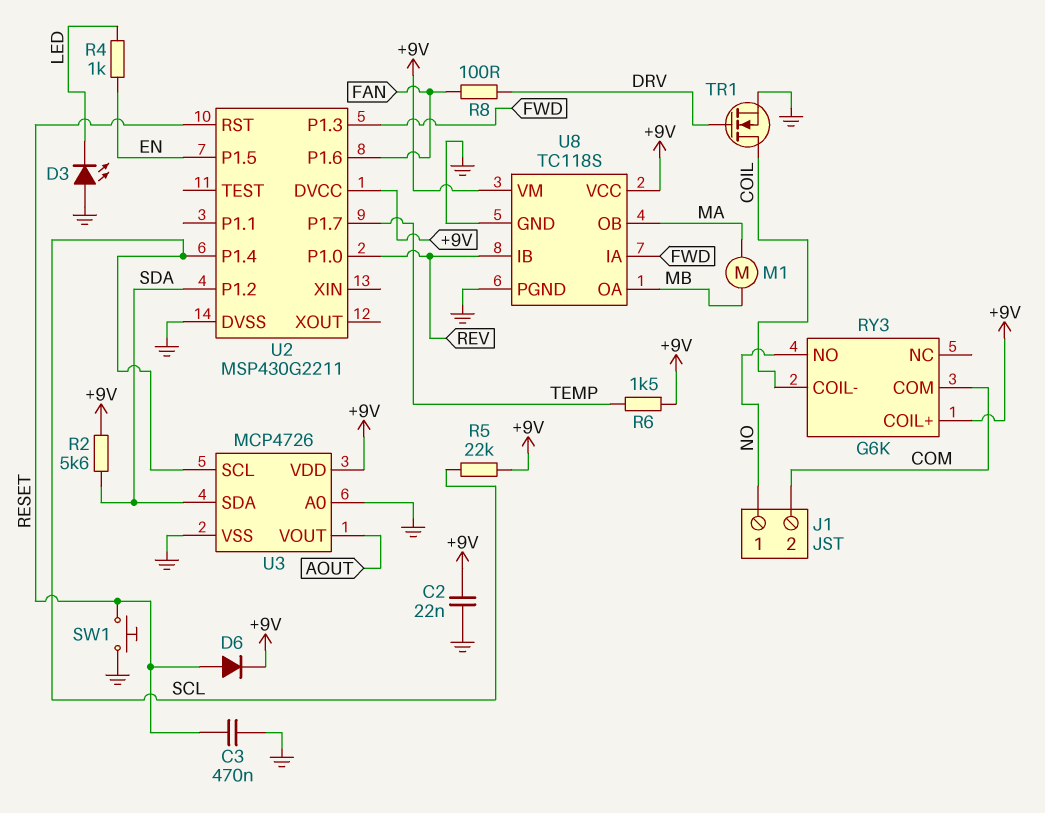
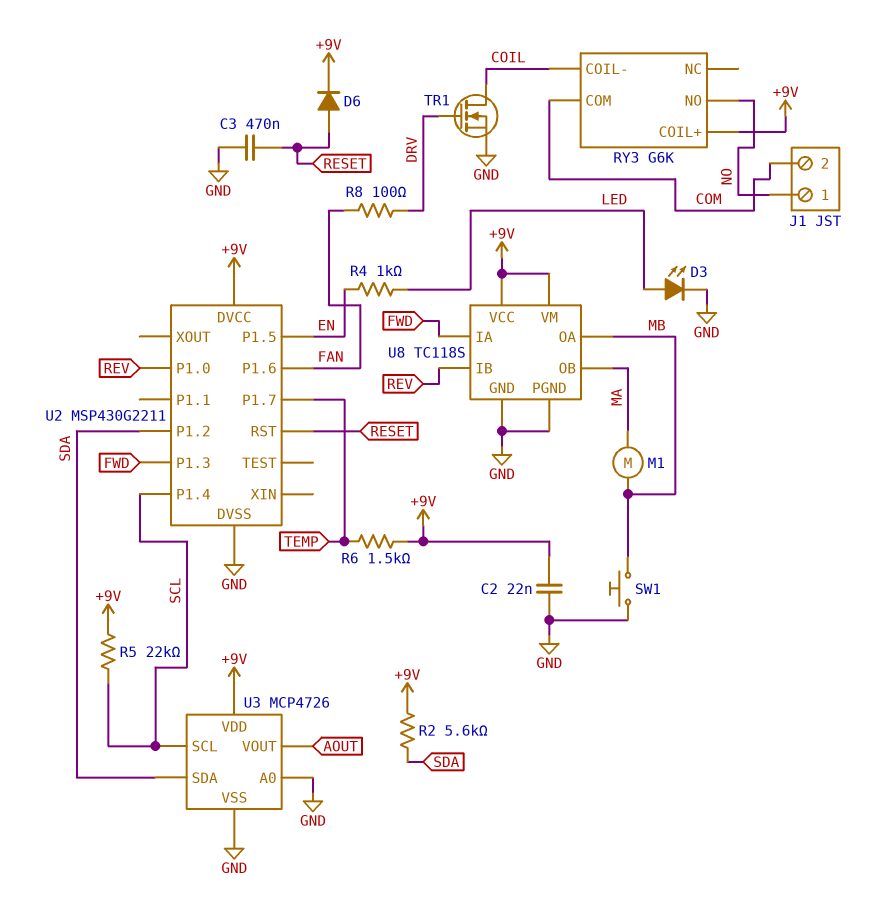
D3: LED (A GND, K LED) -> LED (A LED, K GND)
SW1: button (GND, RESET) -> button (GND, MB)

